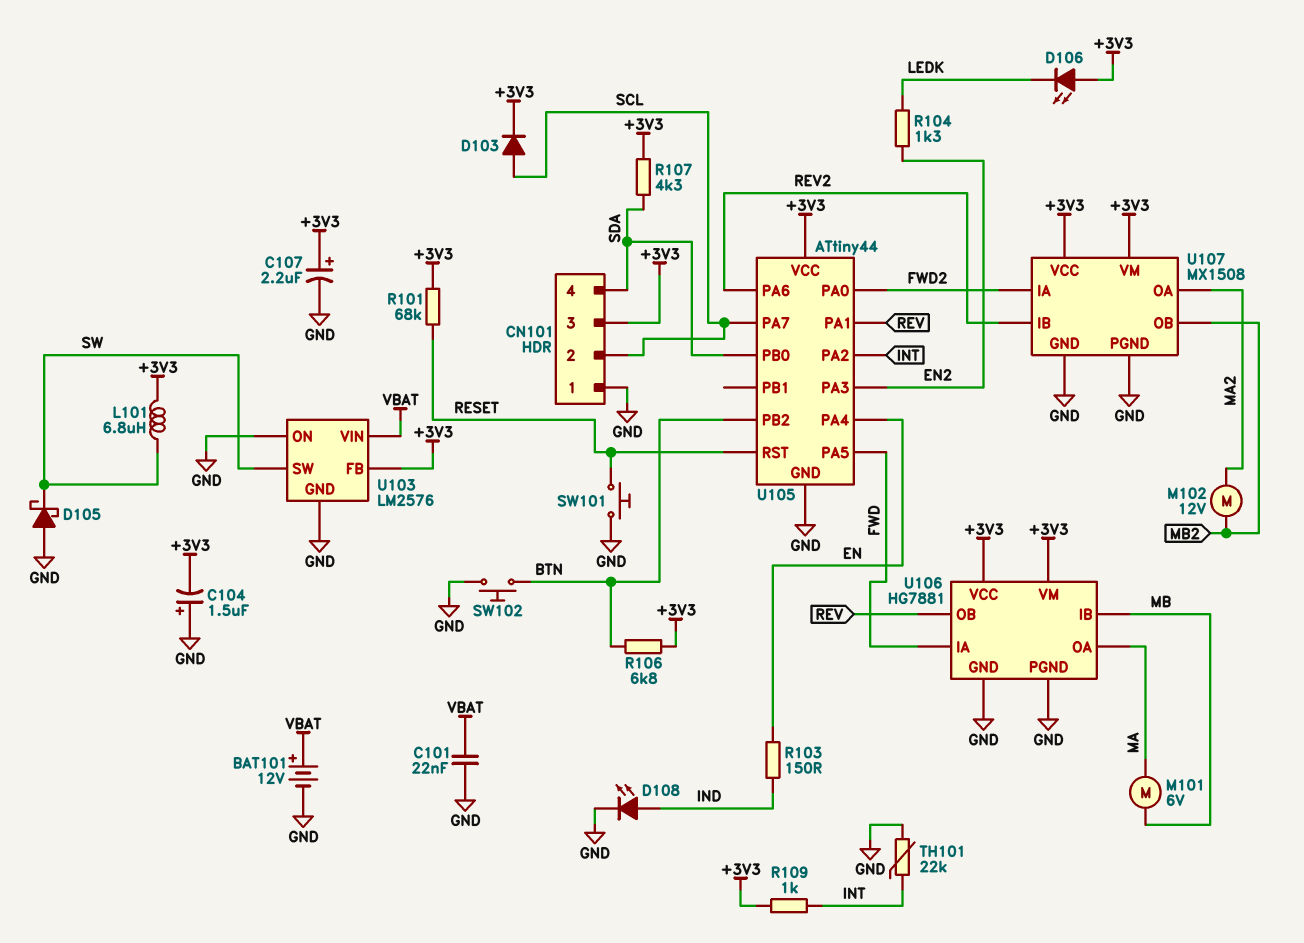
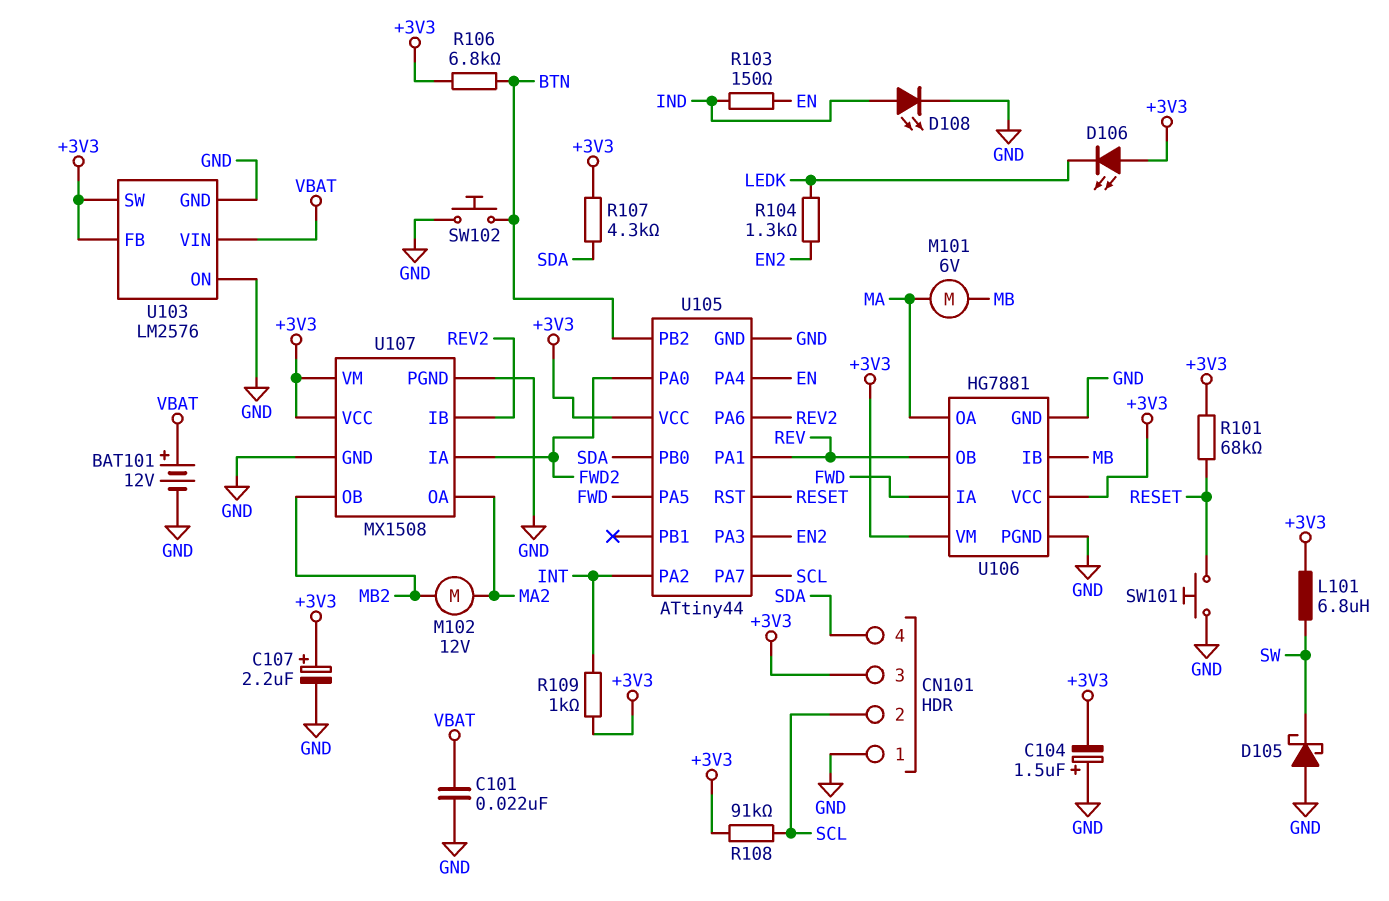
D103: diode (A SCL, K +3V3) -> none
R108: none -> 91k (+3V3, SCL)
TH101: 22k (GND, INT) -> none
U103 pin SW: SW -> +3V3

